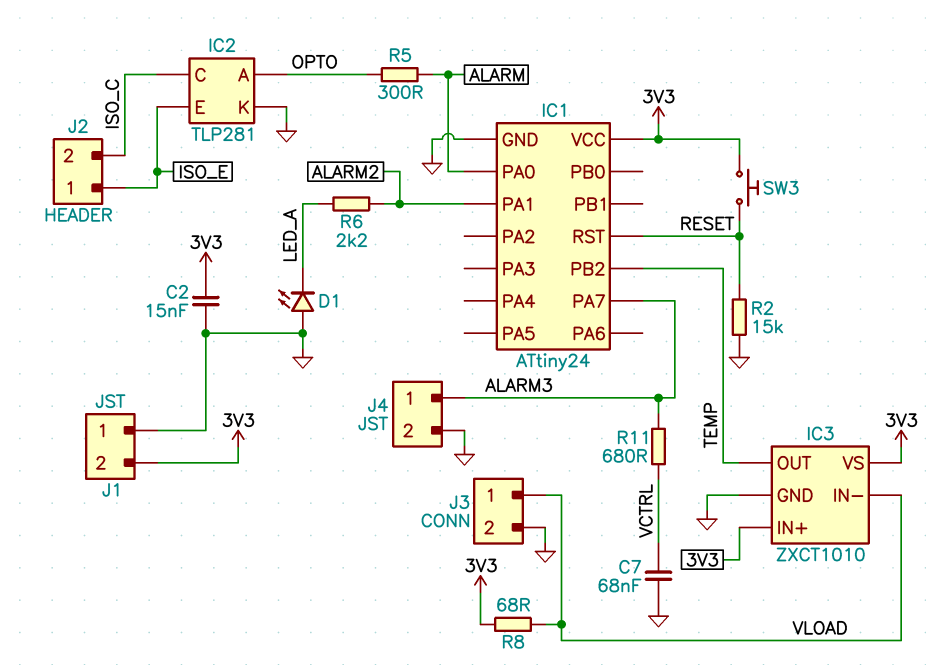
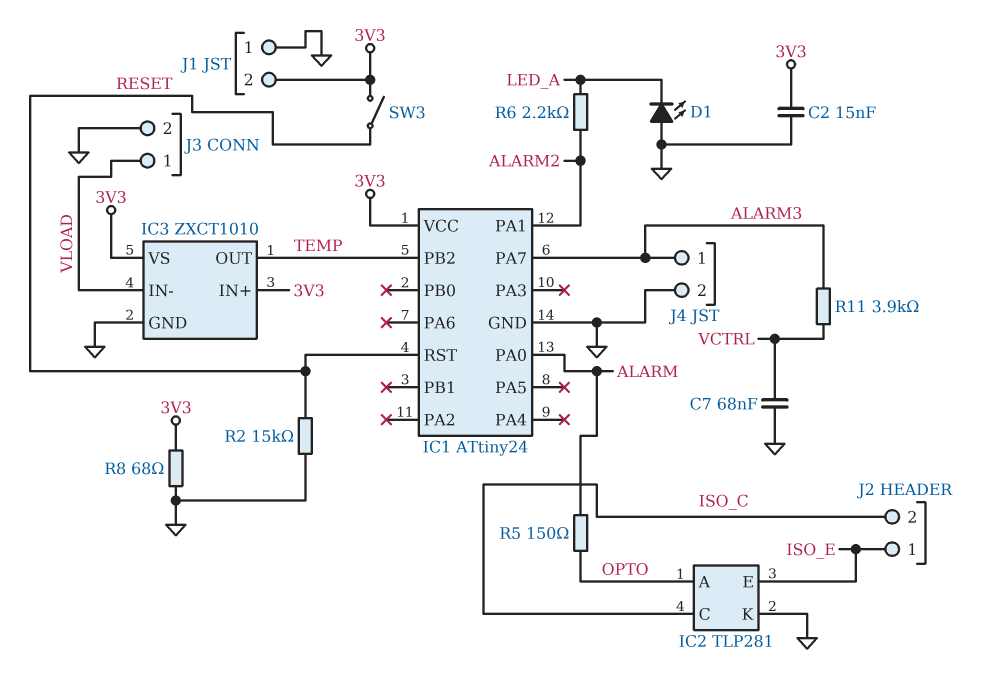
R5: 300 (ALARM, OPTO) -> 150 (ALARM, OPTO)
R8: 68 (3V3, VLOAD) -> 68 (3V3, GND)
R11: 680 (ALARM3, VCTRL) -> 3.9k (ALARM3, VCTRL)
SW3: button (3V3, RESET) -> switch (3V3, RESET)

